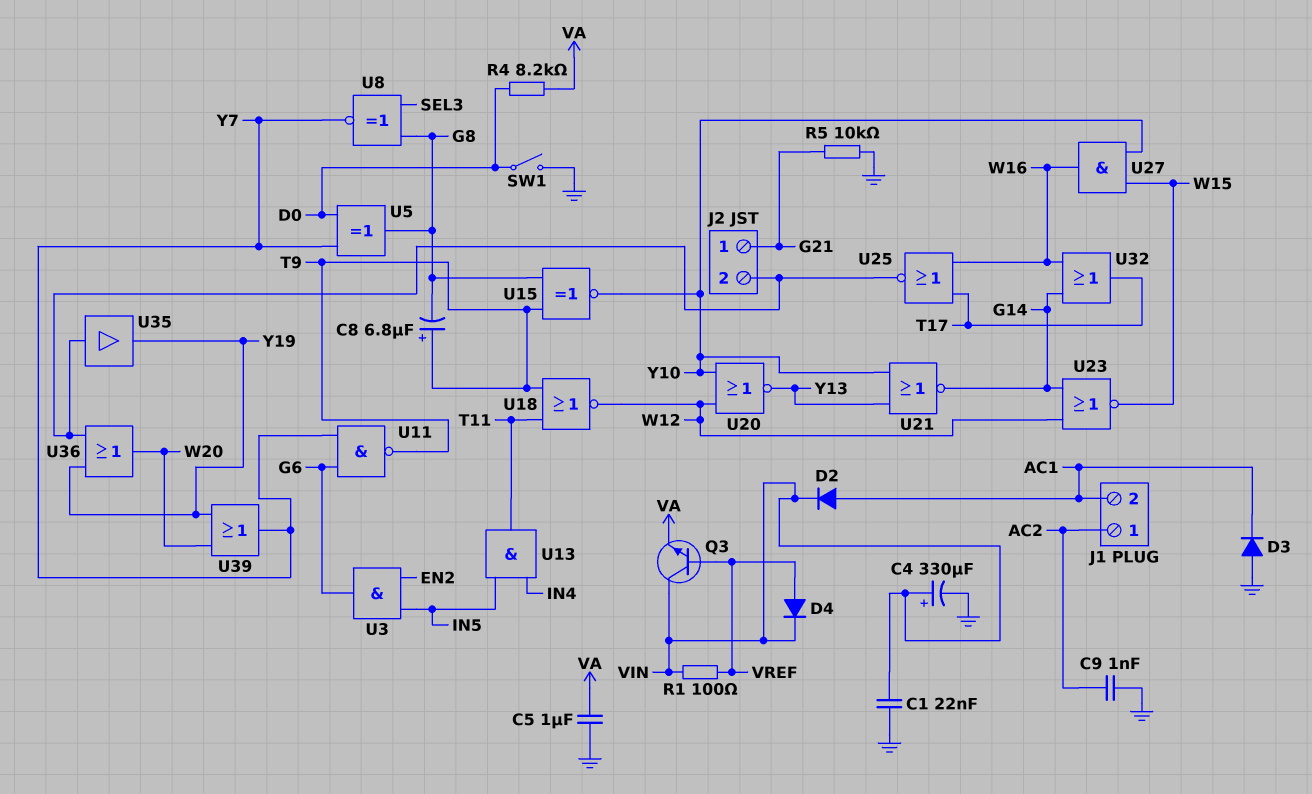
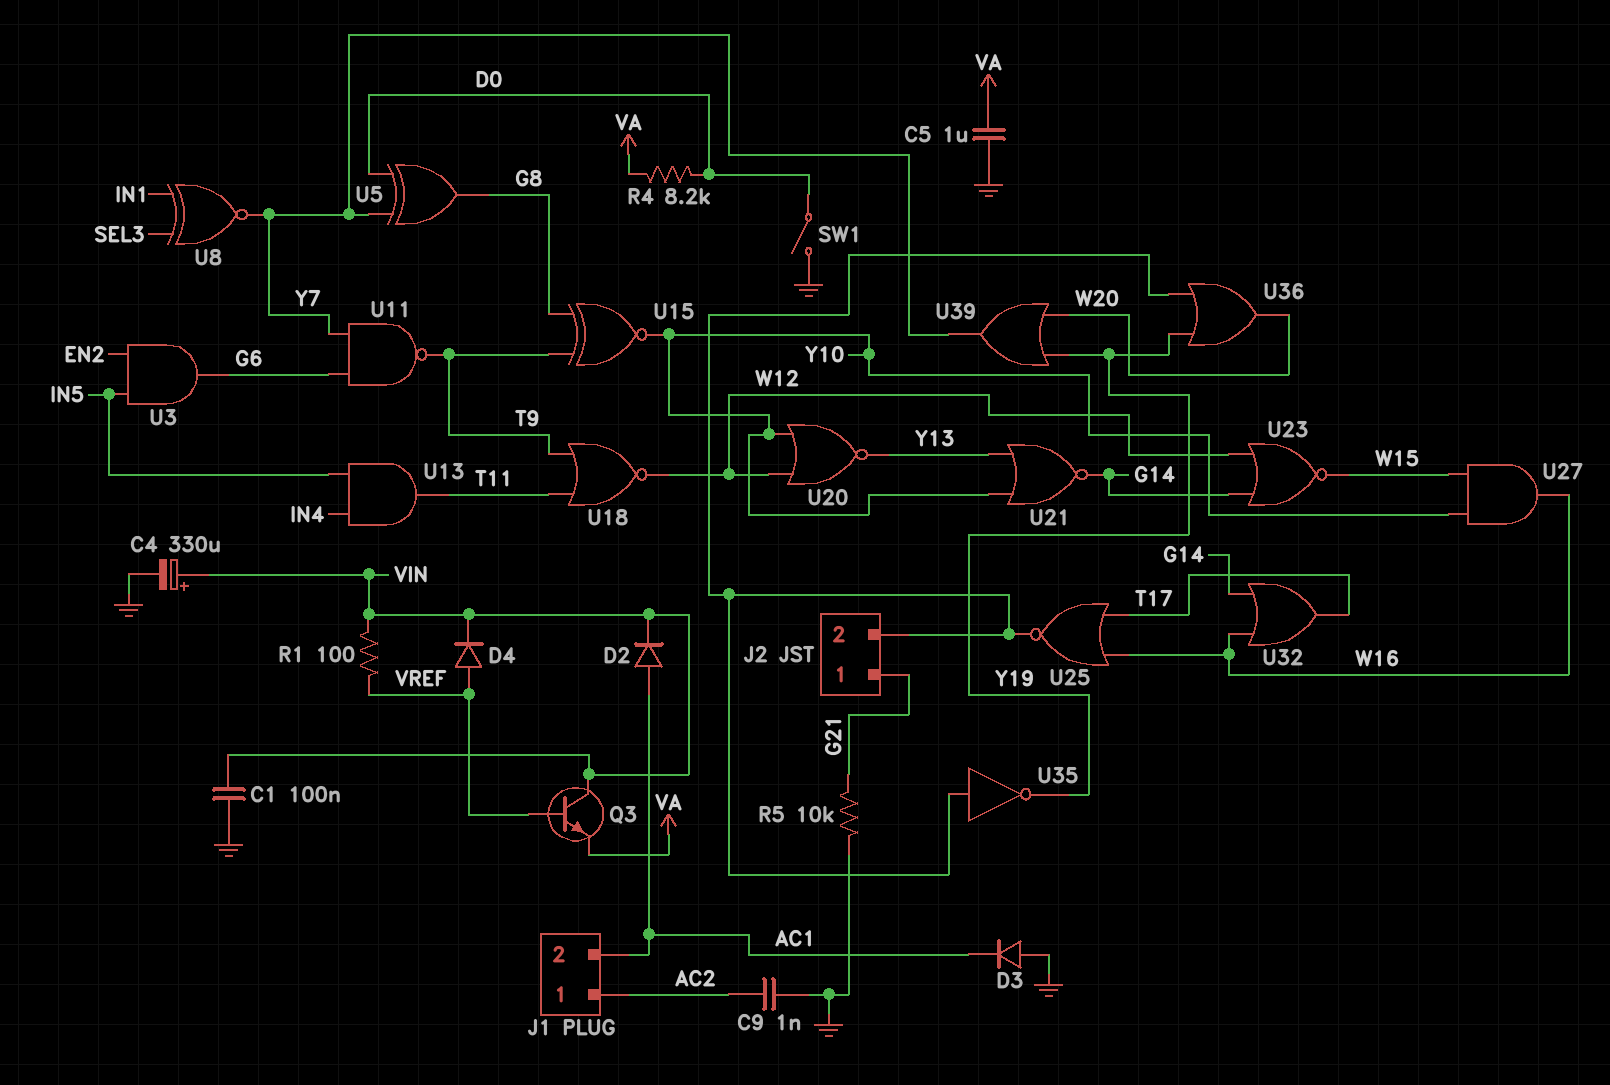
C1: 22nF (GND, VIN) -> 100nF (GND, VIN)
C8: 6.8uF (plus T9, minus G8) -> none
U8: XNOR (in G8, in SEL3, out Y7) -> XNOR (in IN1, in SEL3, out Y7)
U35: buffer (in J2/2, out Y19) -> NOT (in J2/2, out Y19)

